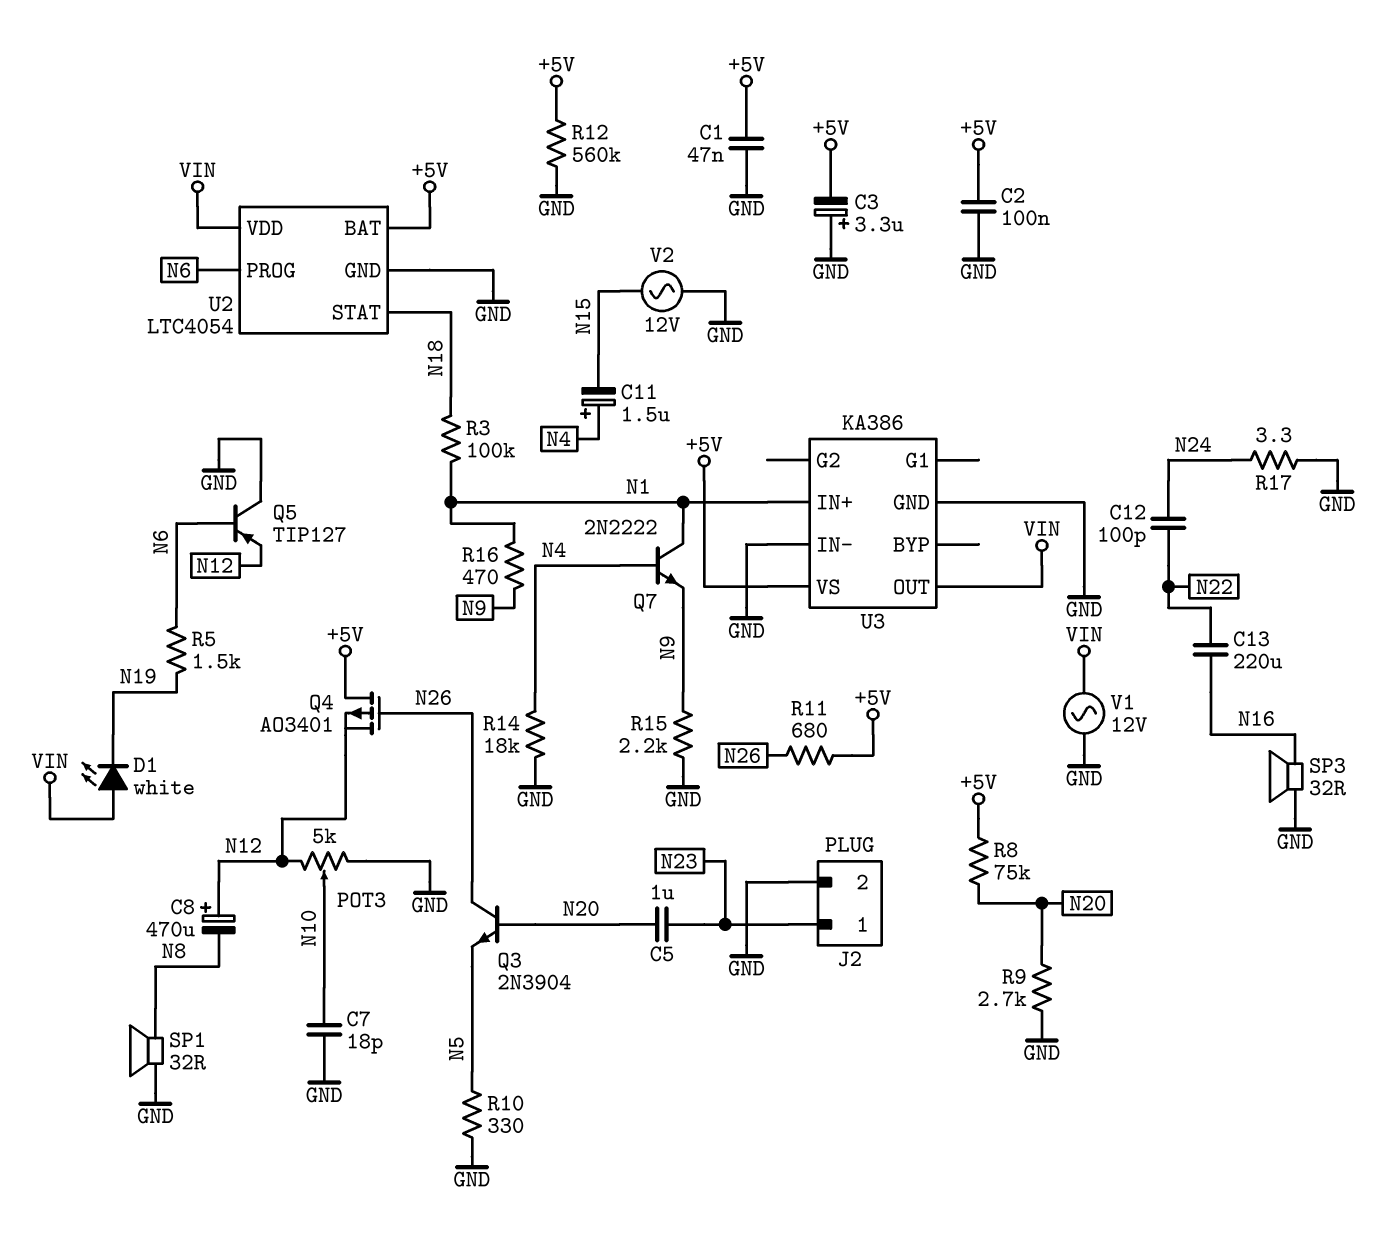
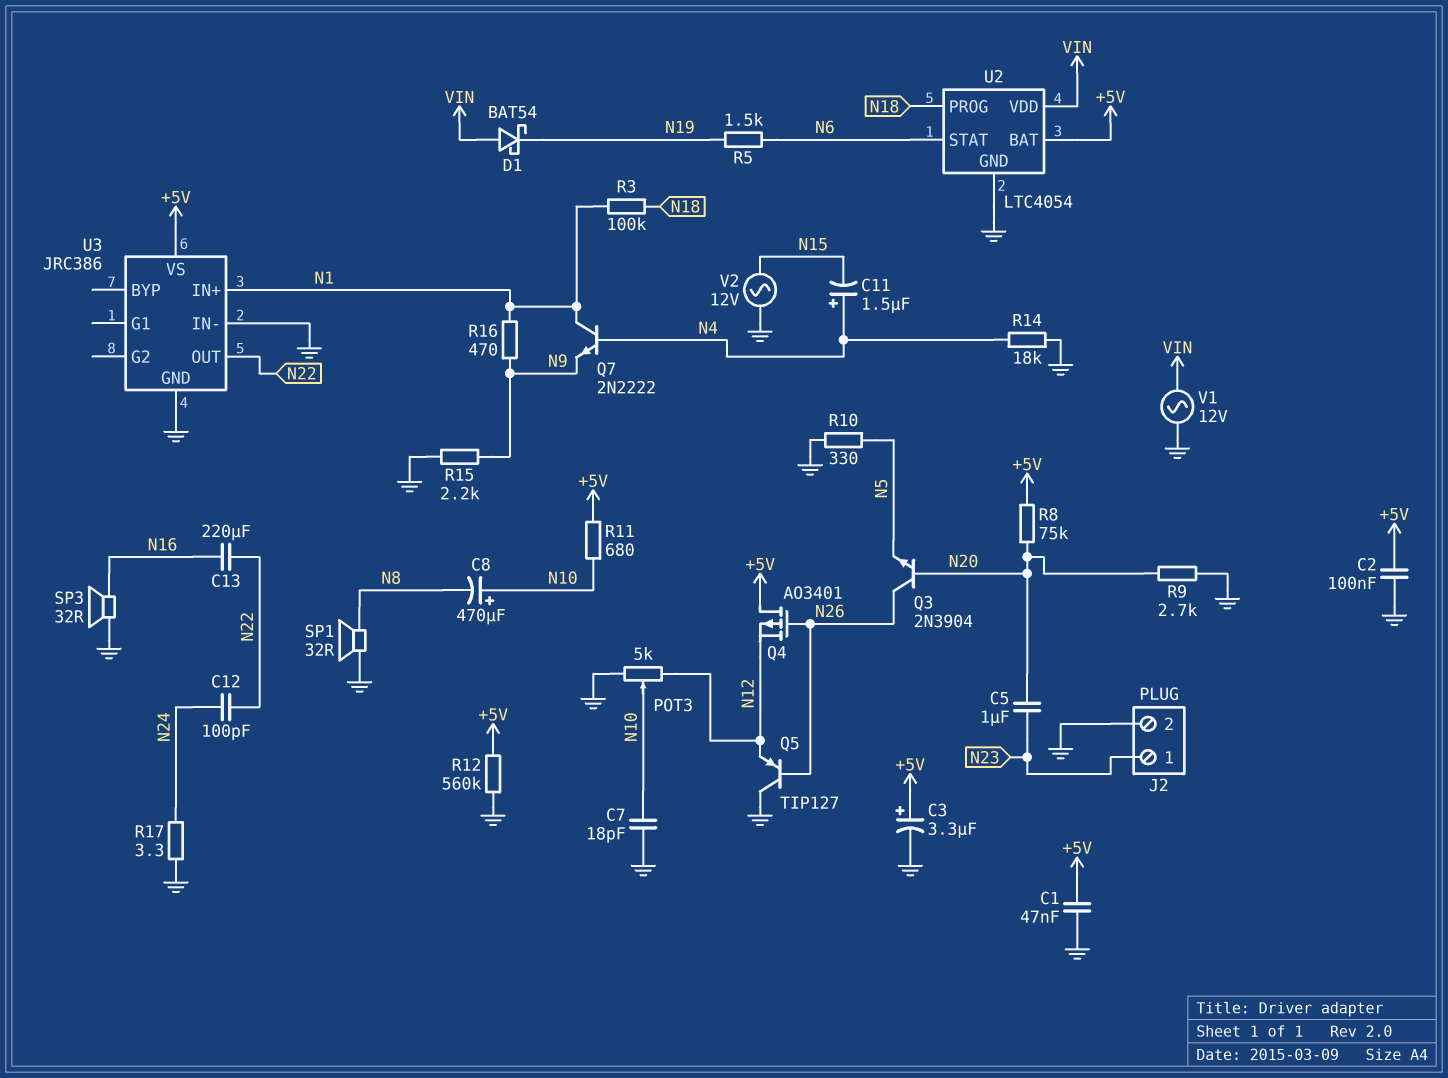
C3: 3.3uF (plus GND, minus +5V) -> 3.3uF (plus +5V, minus GND)
C8: 470uF (plus N12, minus N8) -> 470uF (plus N10, minus N8)
D1: LED white (A VIN, K N19) -> schottky BAT54 (A VIN, K N19)
Q5: PNP TIP127 (B N6, C GND, E N12) -> PNP TIP127 (B N26, C GND, E N12)
R11: 680 (+5V, N26) -> 680 (+5V, N10)
U2 pin PROG: N6 -> N18
U2 pin STAT: N18 -> N6
U3: KA386 -> JRC386
U3 pin OUT: VIN -> N22

